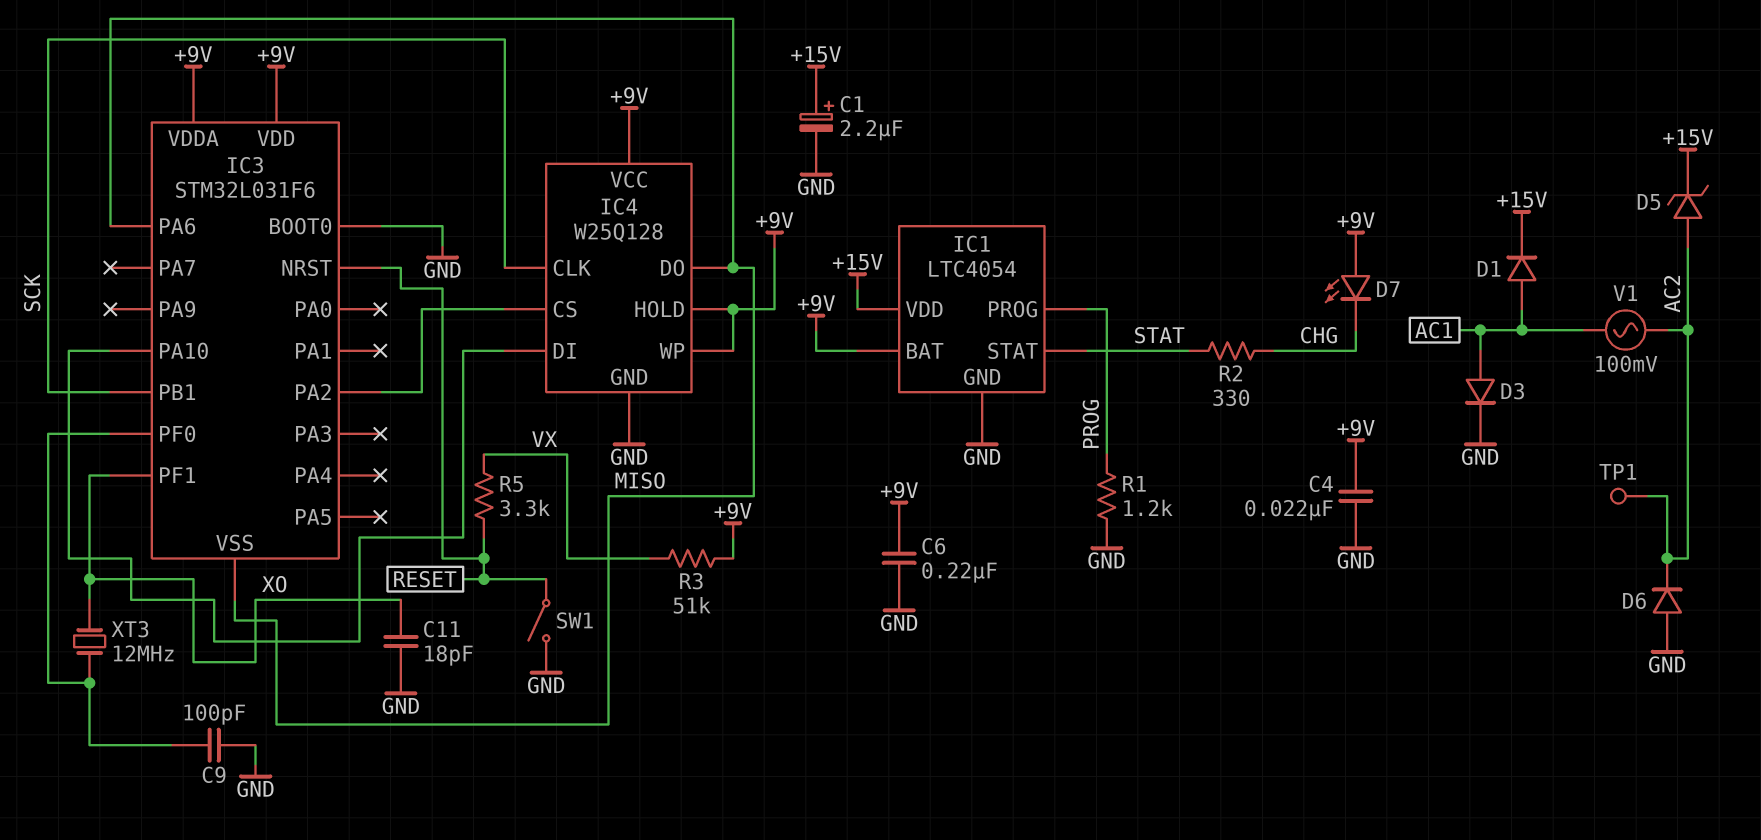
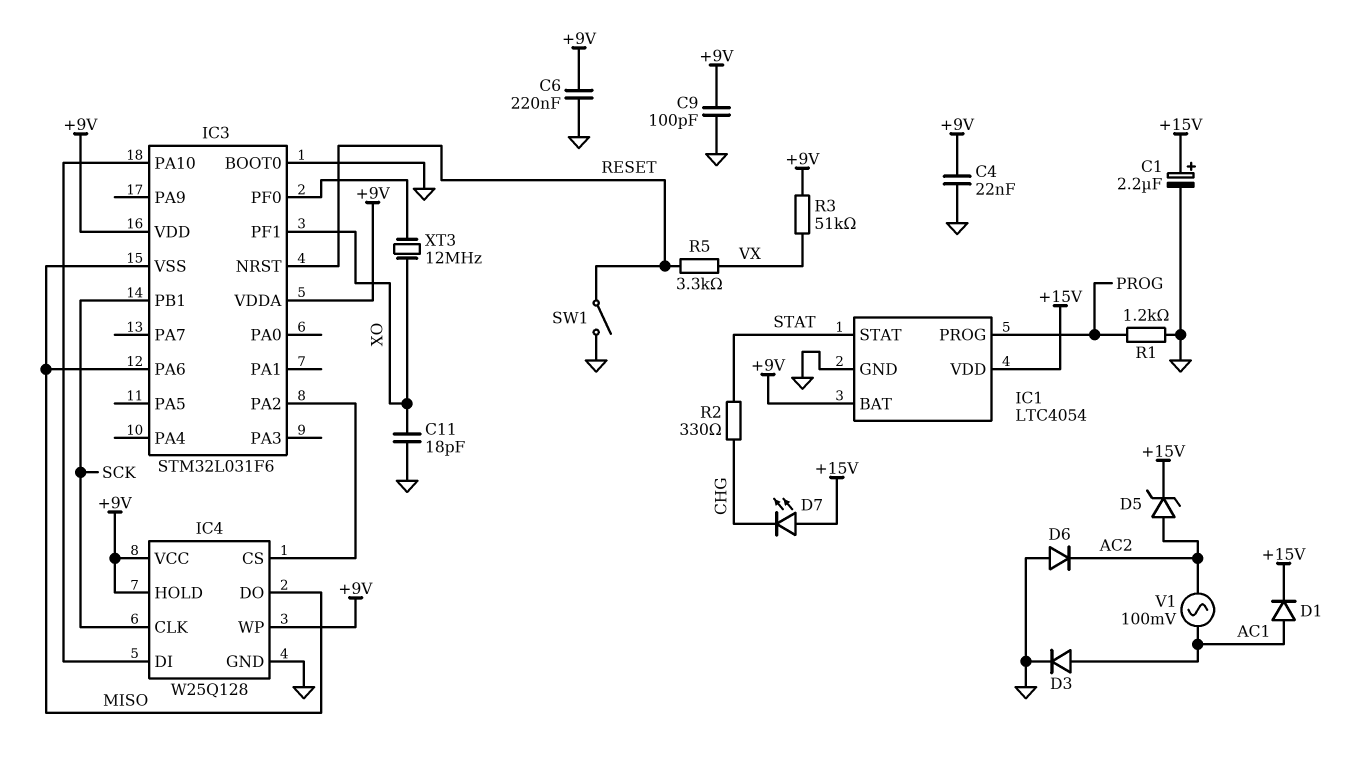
C9: 100pF (GND, IC3/PF0) -> 100pF (+9V, GND)
D7: LED (A +9V, K CHG) -> LED (A +15V, K CHG)
TP1: test point (AC2) -> none

